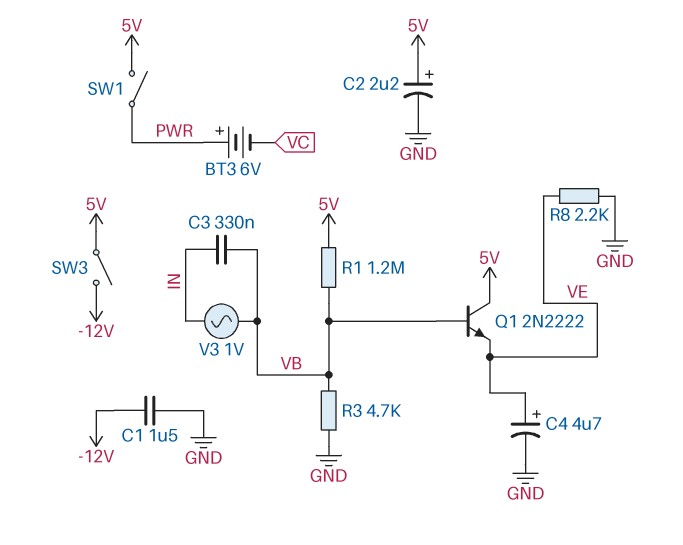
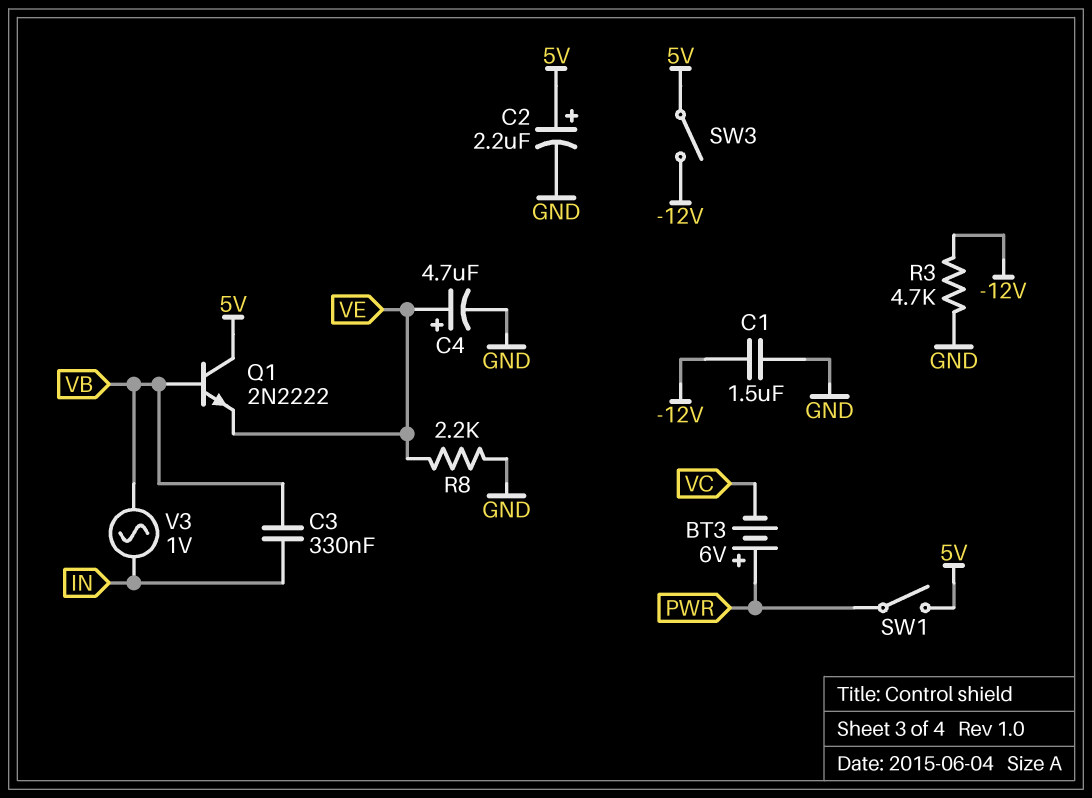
R1: 1.2M (5V, VB) -> none
R3: 4.7k (GND, VB) -> 4.7k (-12V, GND)

